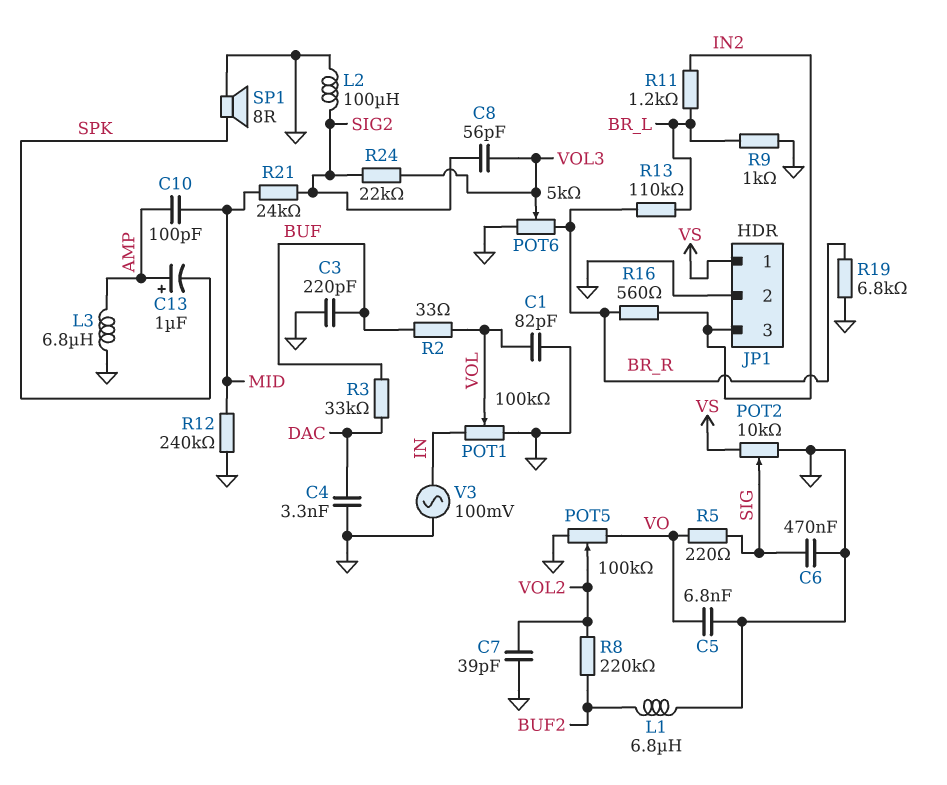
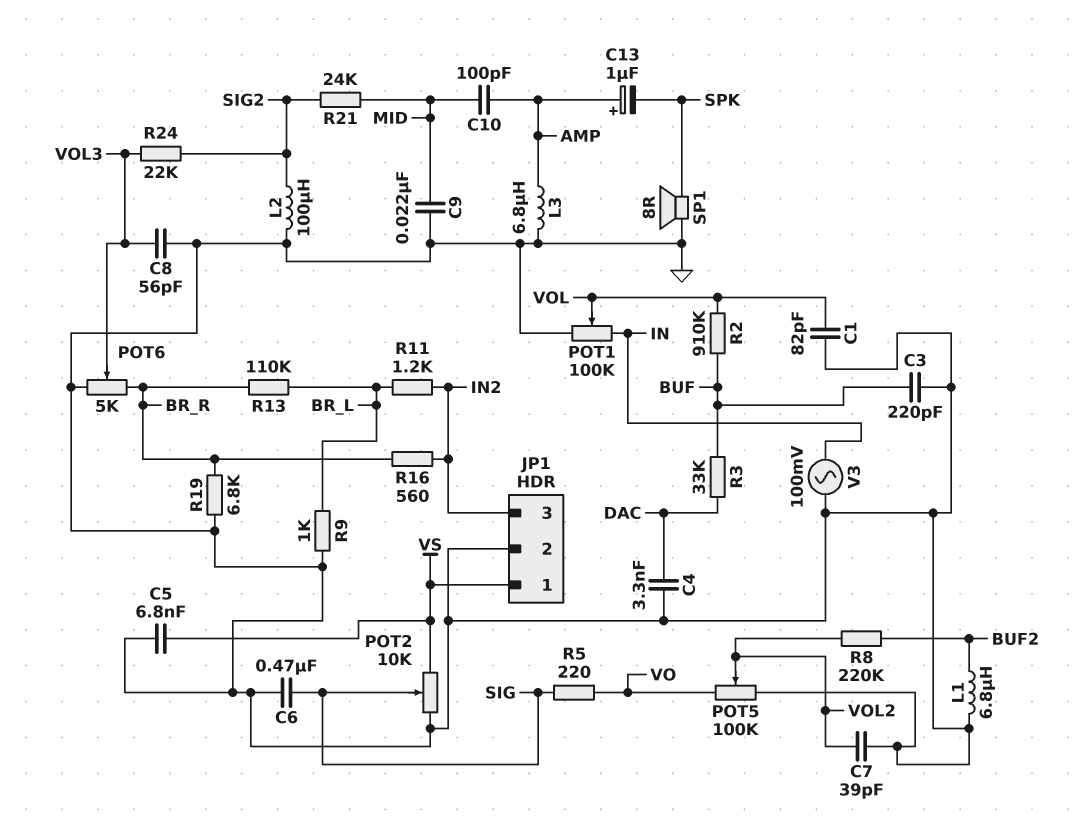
C5: 6.8nF (GND, VO) -> 6.8nF (GND, VS)
C8: 56pF (SIG2, VOL3) -> 56pF (GND, VOL3)
C9: none -> 22nF (GND, MID)
R2: 33 (BUF, VOL) -> 910k (BUF, VOL)
R12: 240k (GND, MID) -> none

